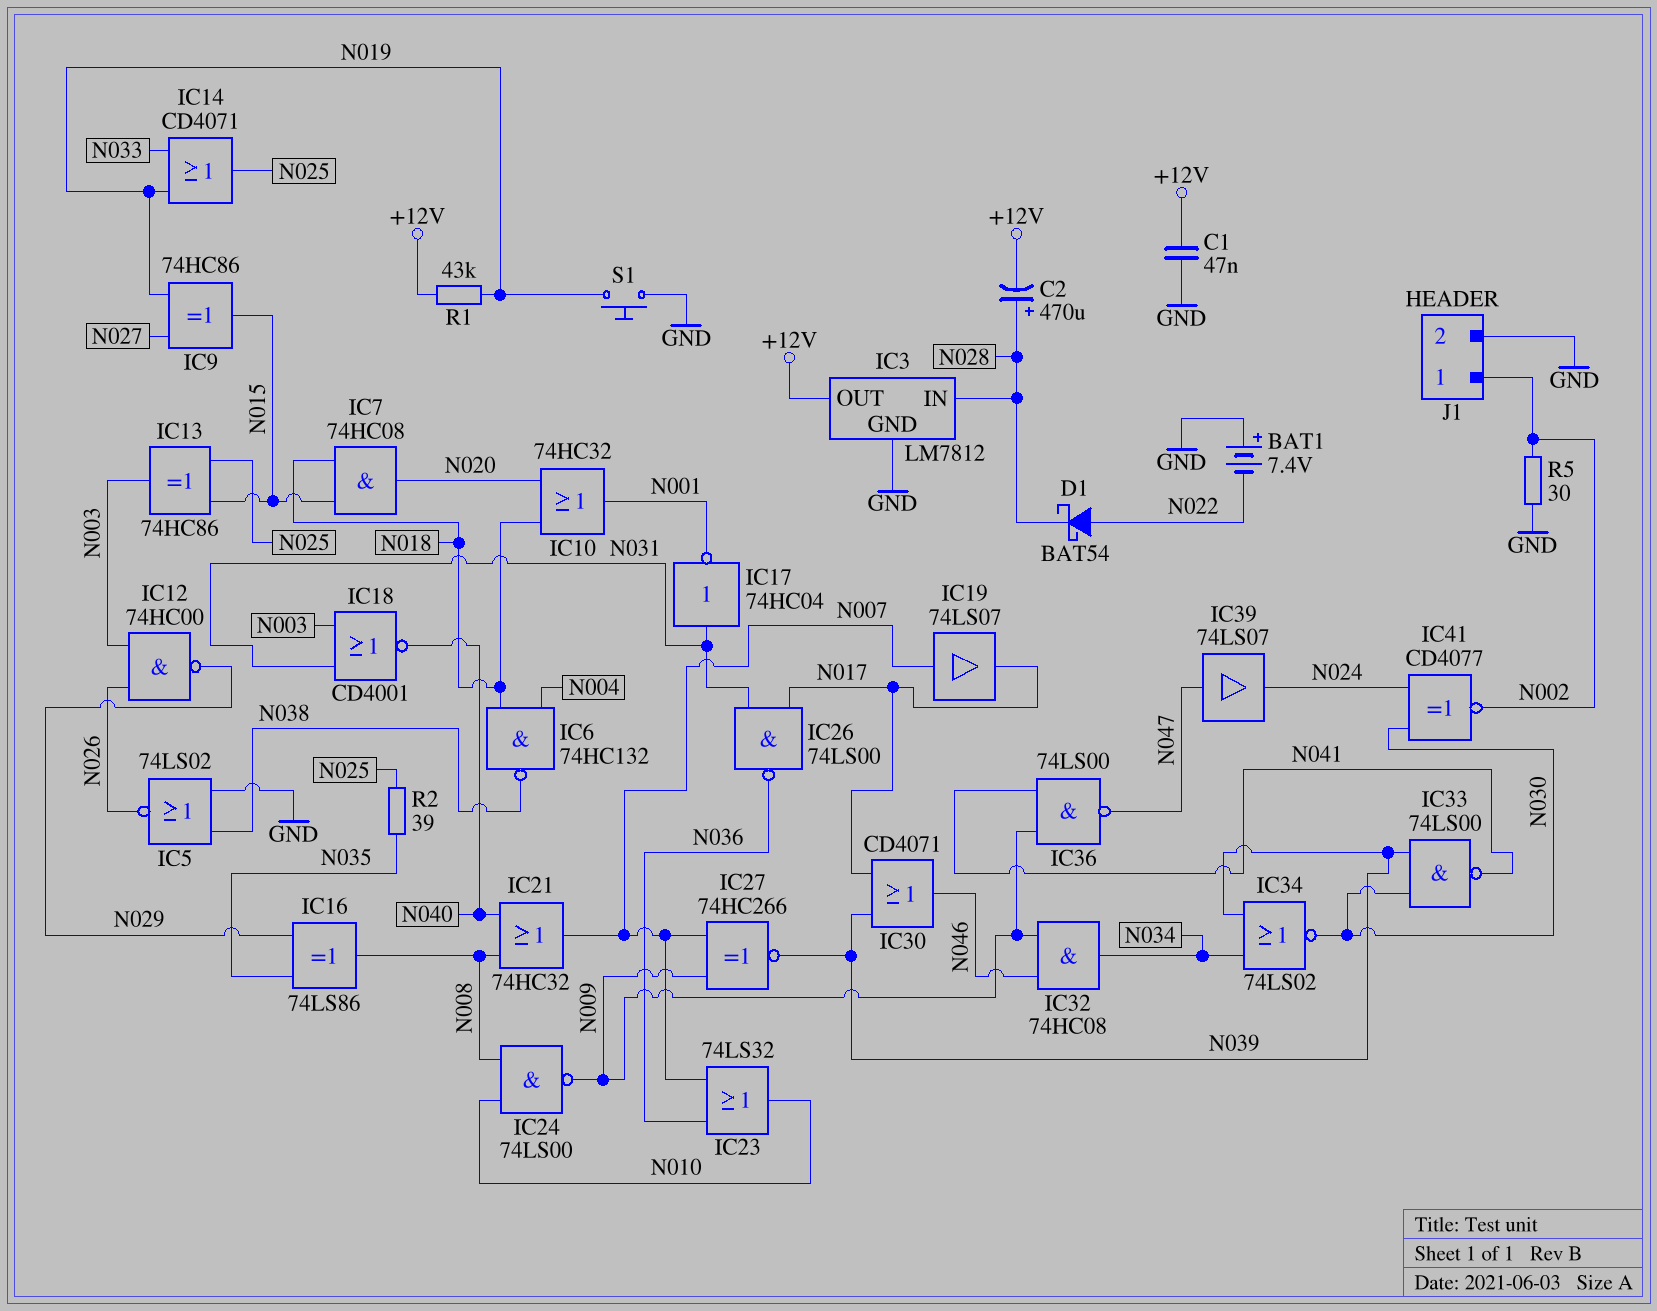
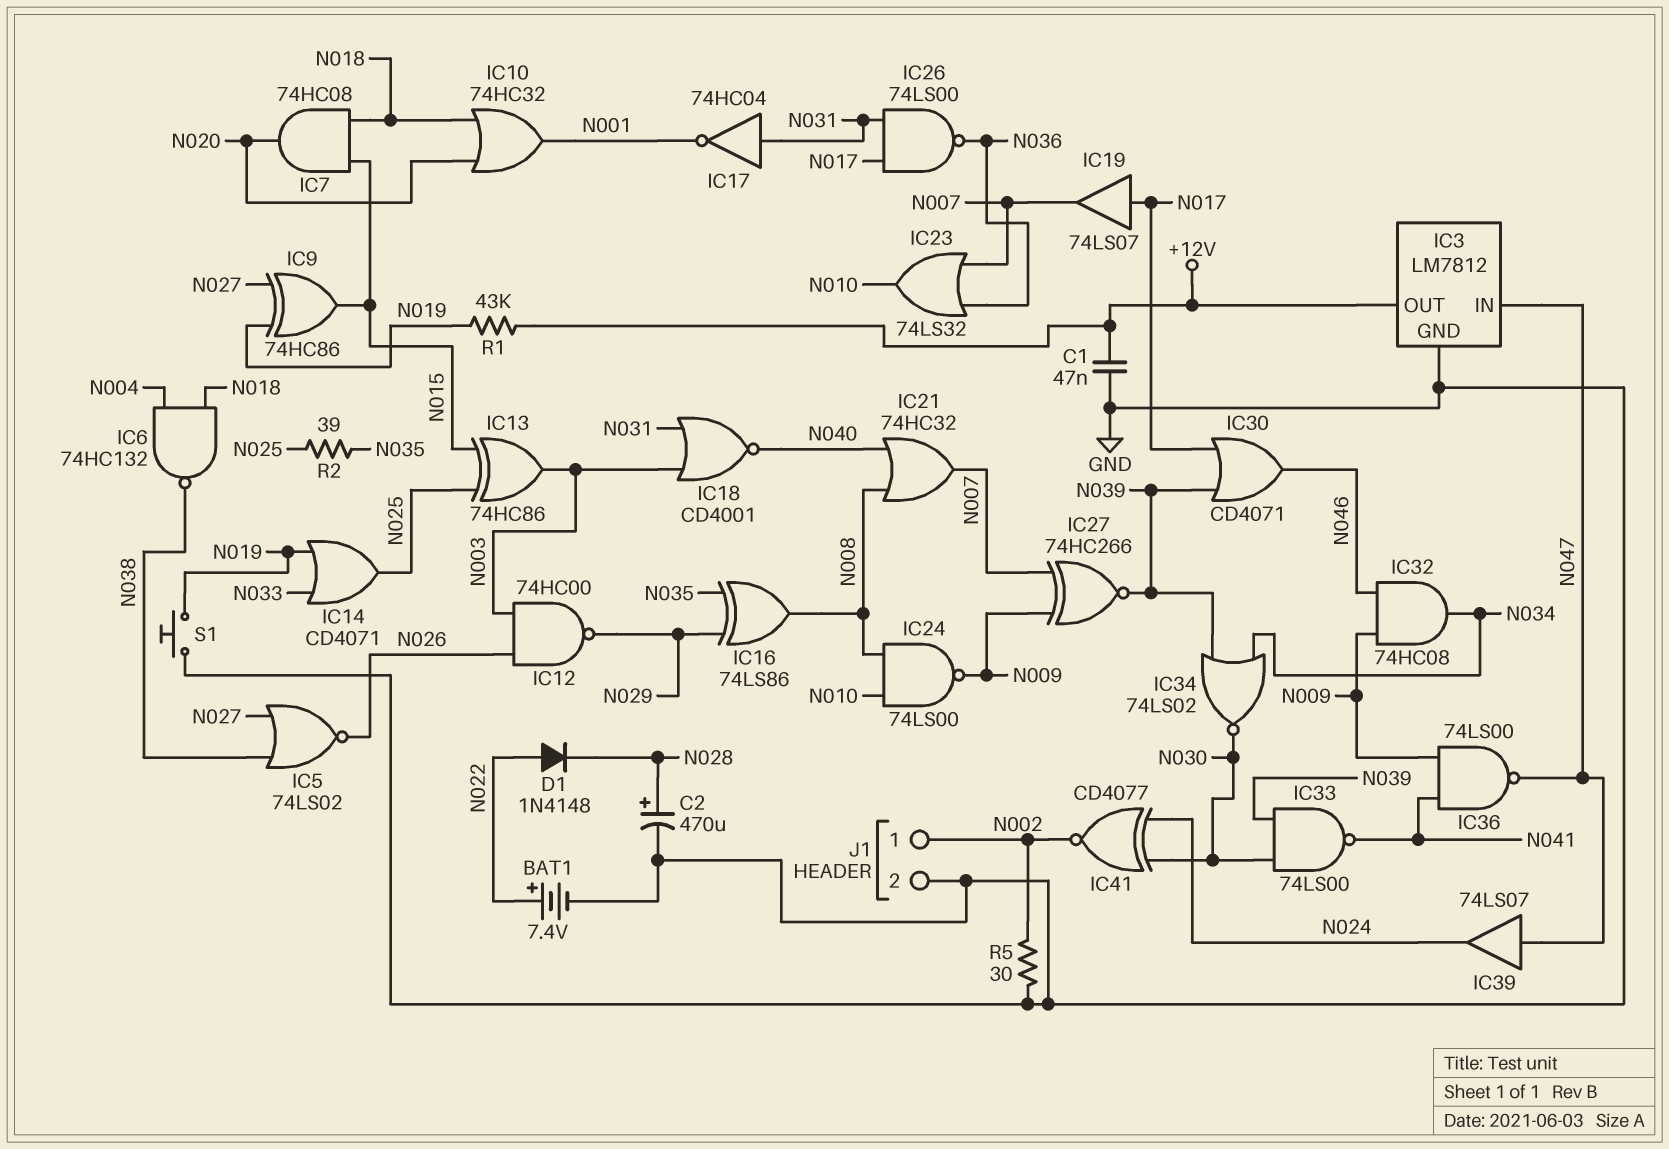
BAT1: 7.4V (plus GND, minus N022) -> 7.4V (plus N022, minus GND)
C2: 470uF (plus N028, minus +12V) -> 470uF (plus N028, minus GND)
D1: schottky BAT54 (A N022, K N028) -> diode 1N4148 (A N022, K N028)
IC3 pin IN: N028 -> N047
IC5: NOR 74LS02 (in GND, in N038, out N026) -> NOR 74LS02 (in N027, in N038, out N026)
IC19: buffer 74LS07 (in N007, out N017) -> buffer 74LS07 (in N017, out N007)

